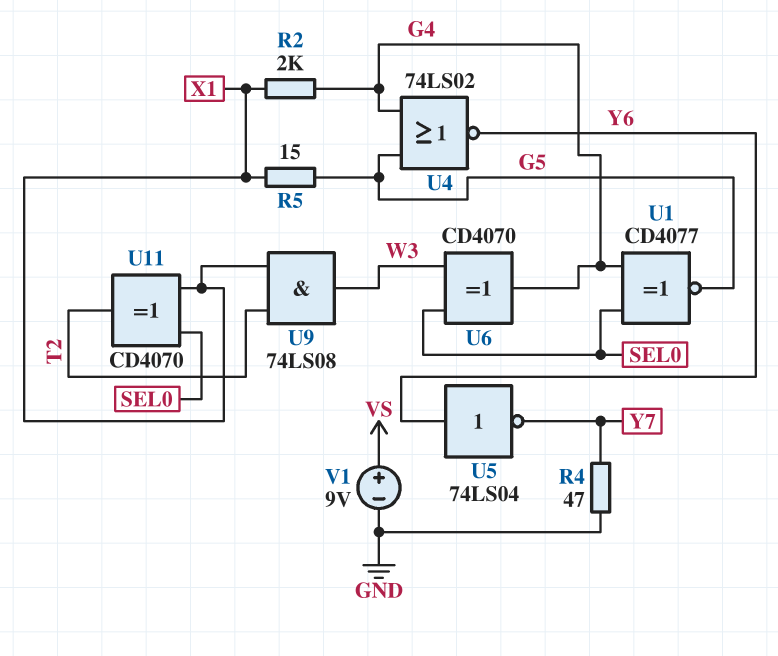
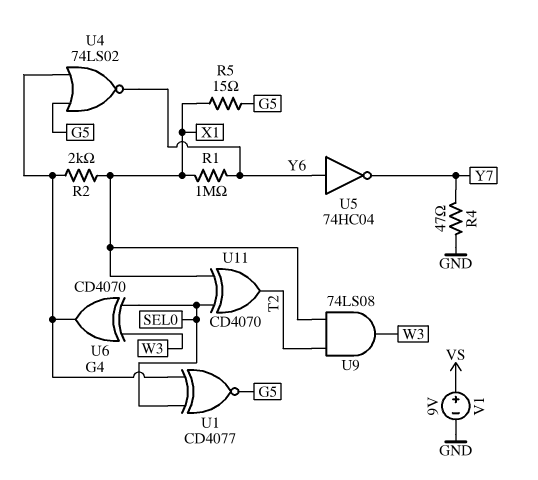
R1: none -> 1M (X1, Y6)
U5: NOT 74LS04 (in Y6, out Y7) -> NOT 74HC04 (in Y6, out Y7)

